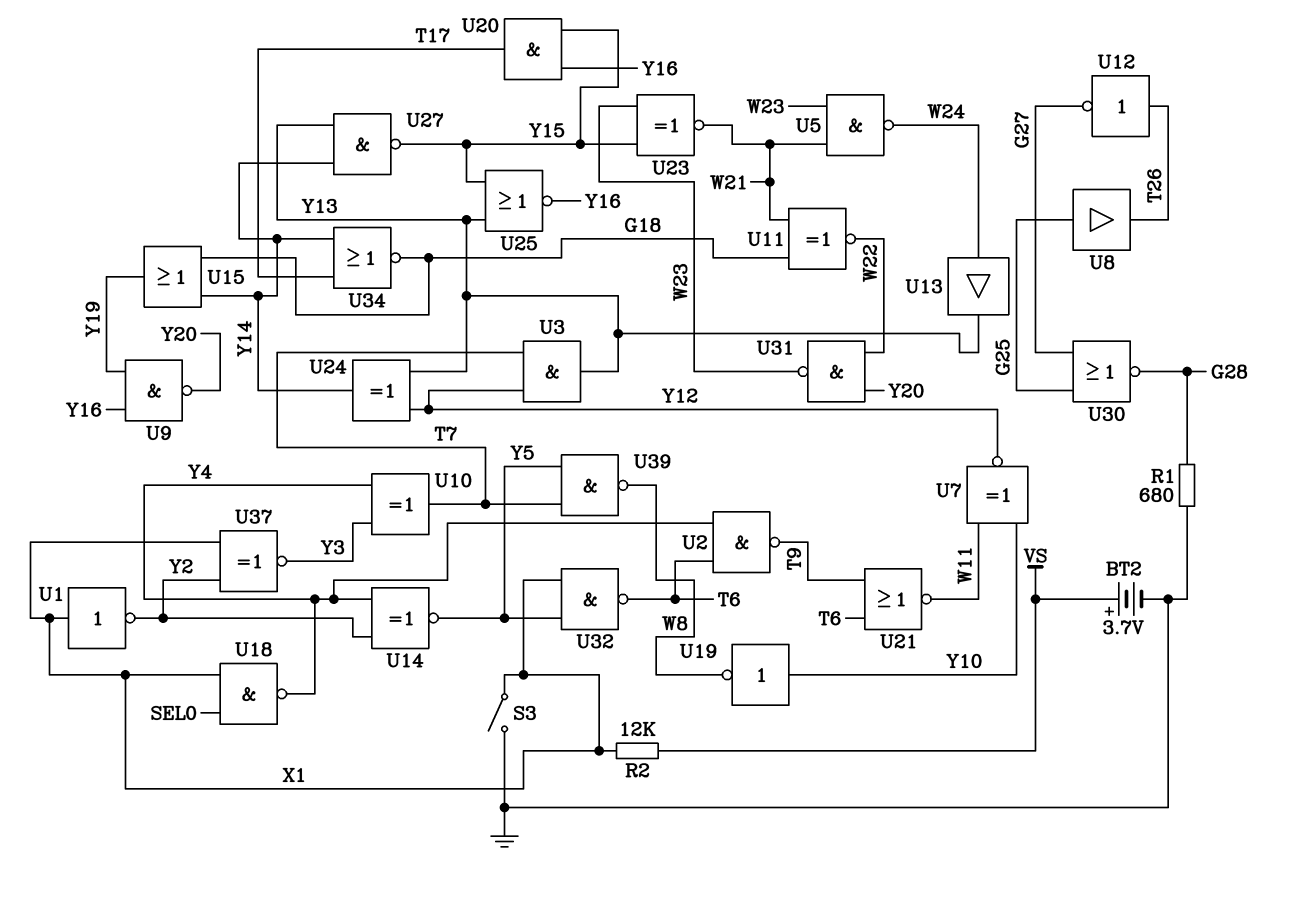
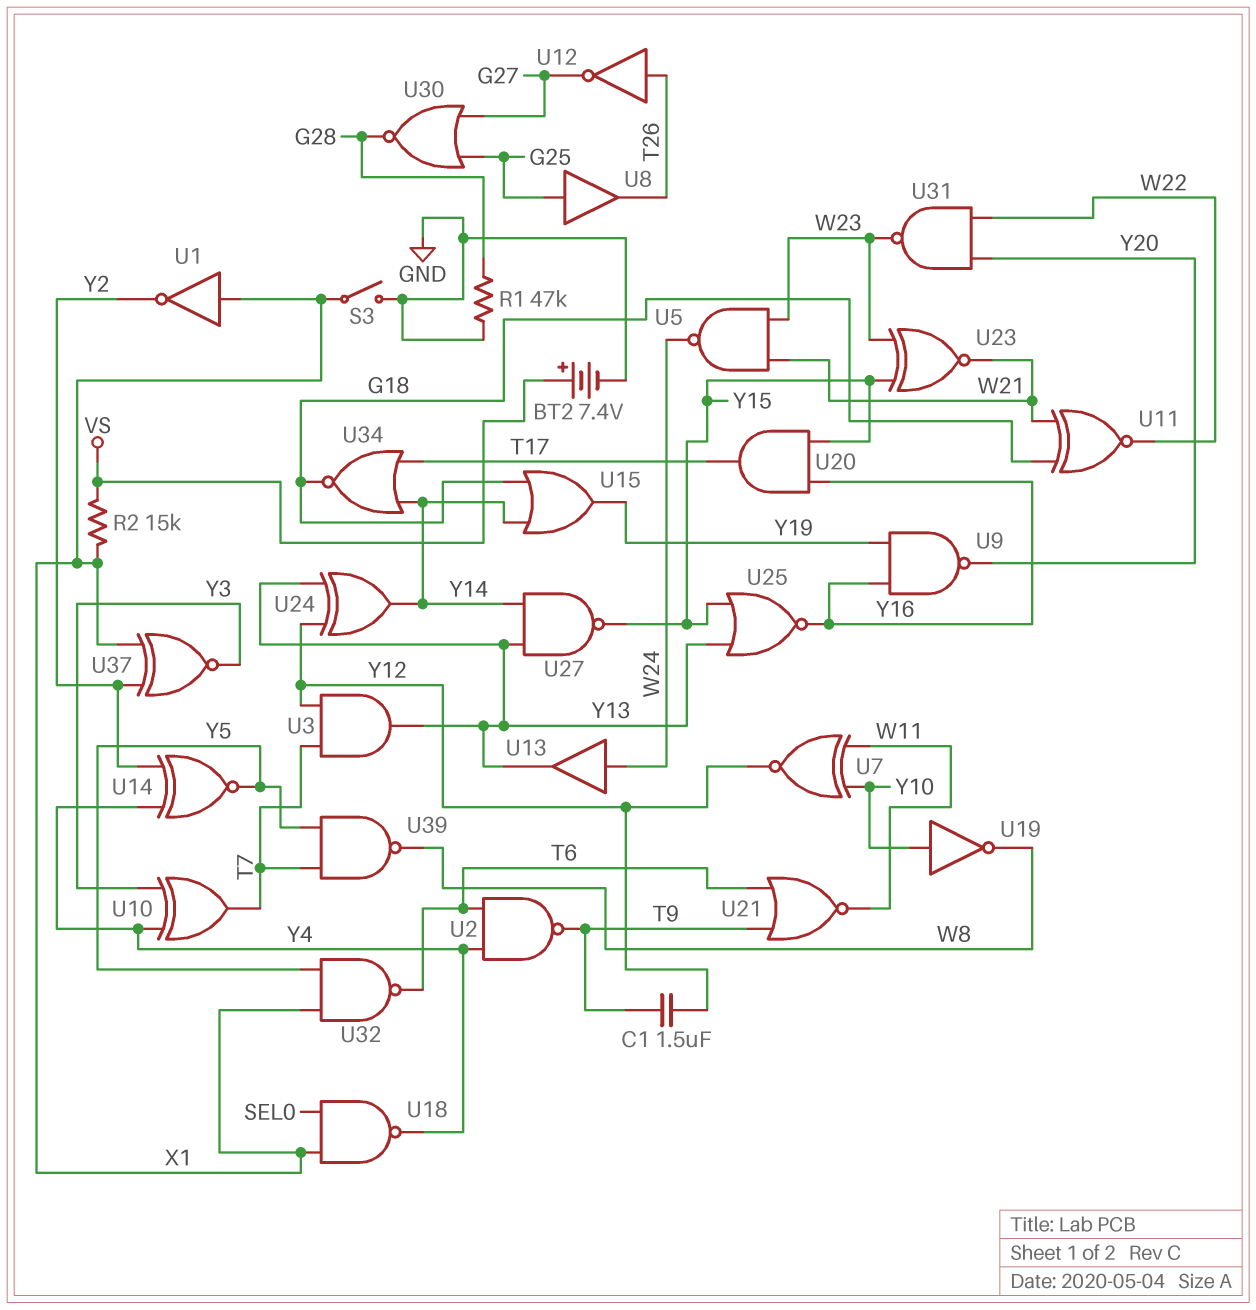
BT2: 3.7V (plus VS, minus GND) -> 7.4V (plus VS, minus GND)
C1: none -> 1.5uF (T9, Y12)
R1: 680 (G28, GND) -> 47k (G28, GND)
R2: 12k (VS, X1) -> 15k (VS, X1)

